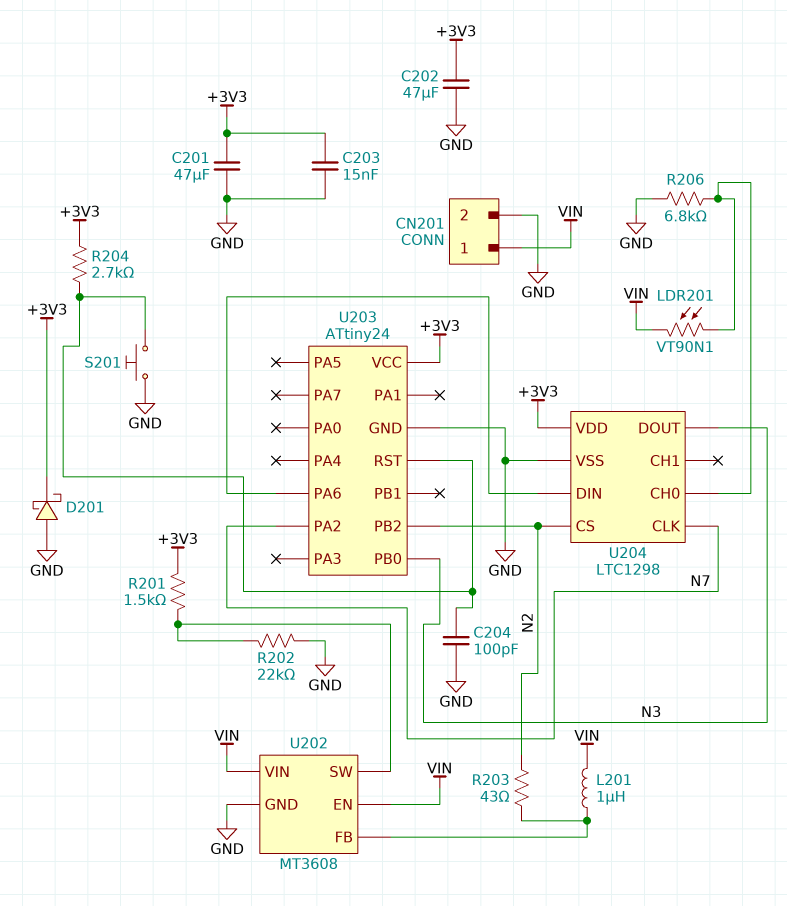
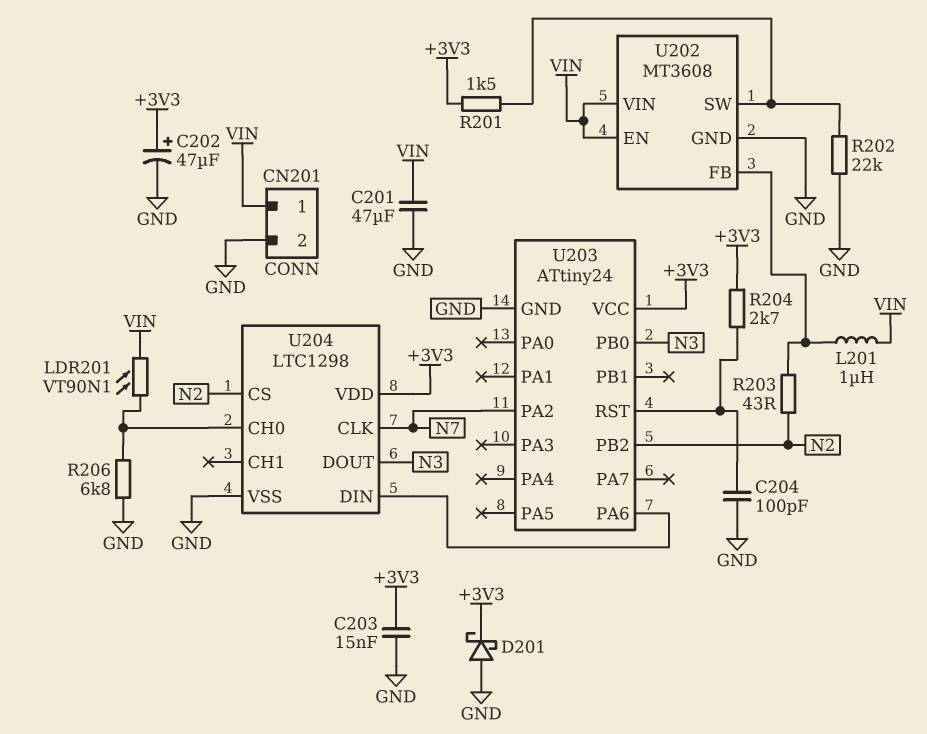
C201: 47uF (+3V3, GND) -> 47uF (GND, VIN)
C202: 47uF (+3V3, GND) -> 47uF (plus +3V3, minus GND)
S201: button (GND, U203/RST) -> none

